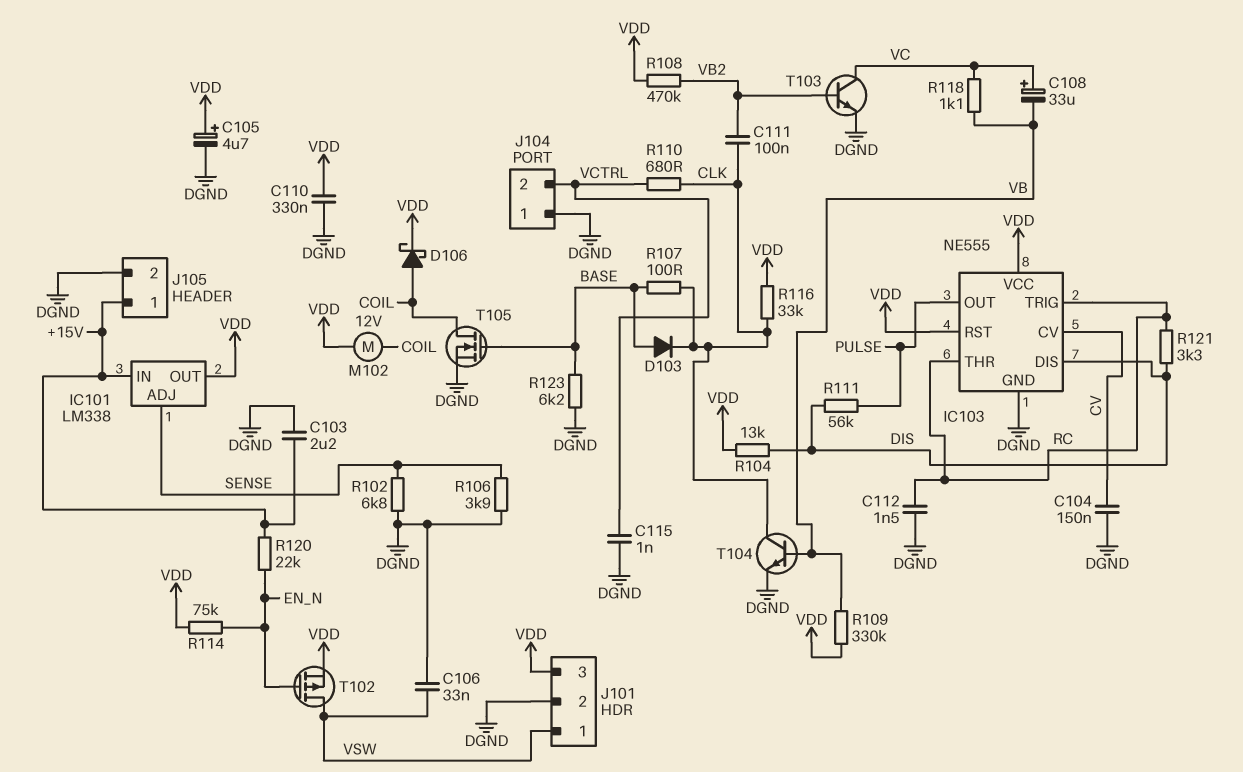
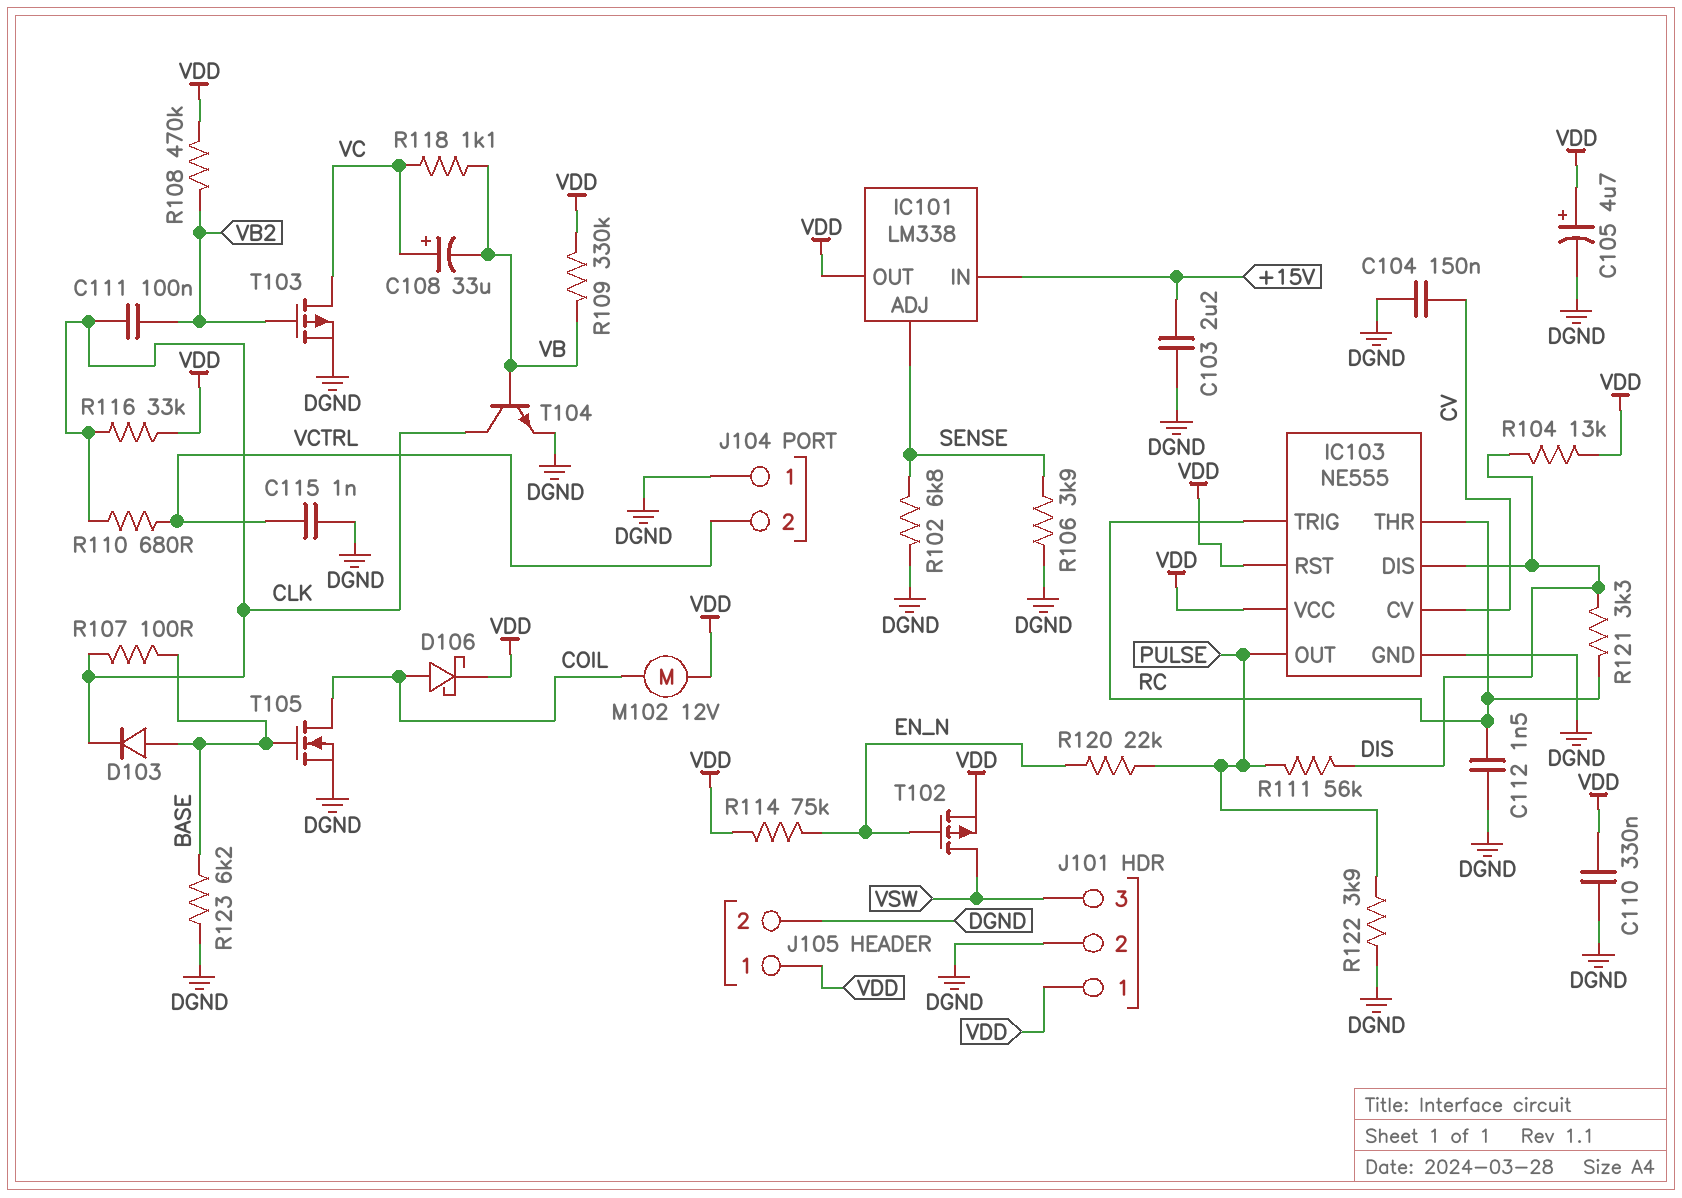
C106: 33nF (DGND, VSW) -> none
J101 pin 1: VSW -> VDD
J101 pin 3: VDD -> VSW
J105 pin 1: +15V -> VDD
R120: 22k (+15V, EN_N) -> 22k (EN_N, PULSE)
R122: none -> 3.9k (DGND, PULSE)
T103: NPN (B VB2, C VC, E DGND) -> PMOS (G VB2, D VC, S DGND)

